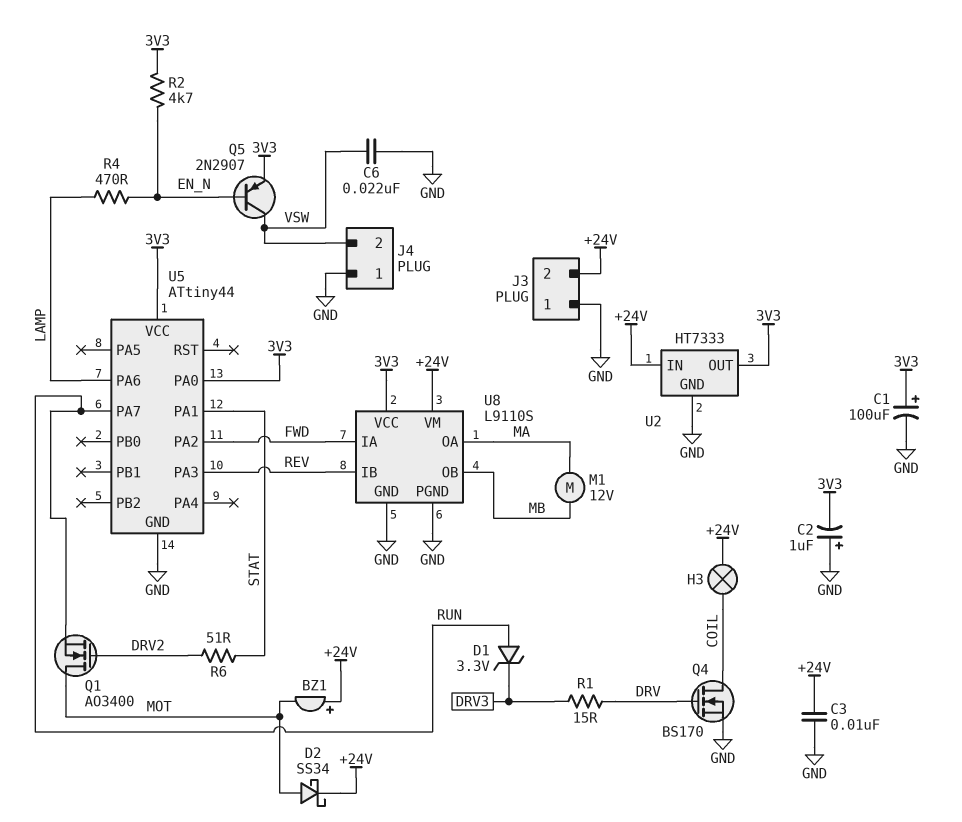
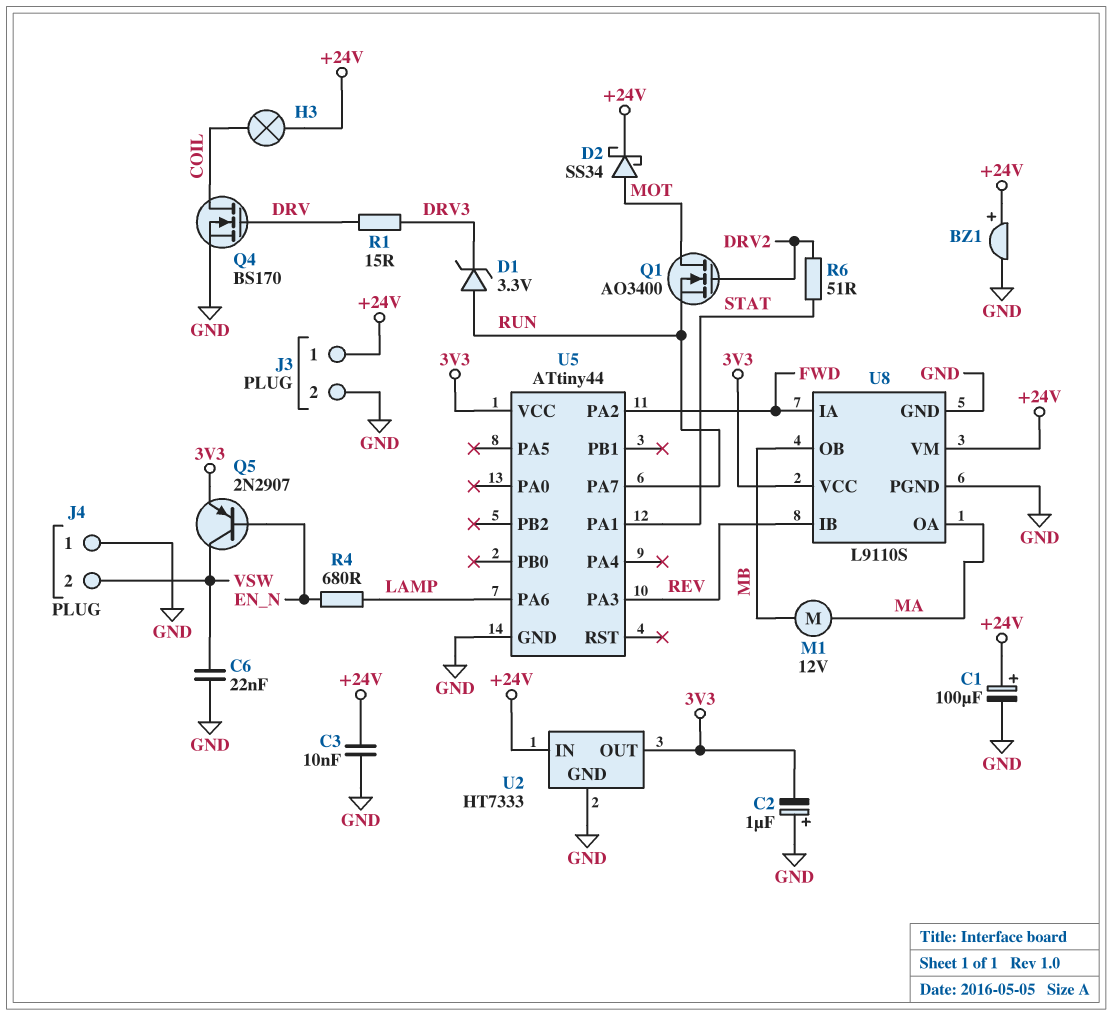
BZ1: buzzer (plus +24V, minus MOT) -> buzzer (plus +24V, minus GND)
C1: 100uF (plus 3V3, minus GND) -> 100uF (plus +24V, minus GND)
J3 pin 1: GND -> +24V
J3 pin 2: +24V -> GND
R2: 4.7k (3V3, EN_N) -> none
R4: 470 (EN_N, LAMP) -> 680 (EN_N, LAMP)
U5 pin PA0: 3V3 -> none

